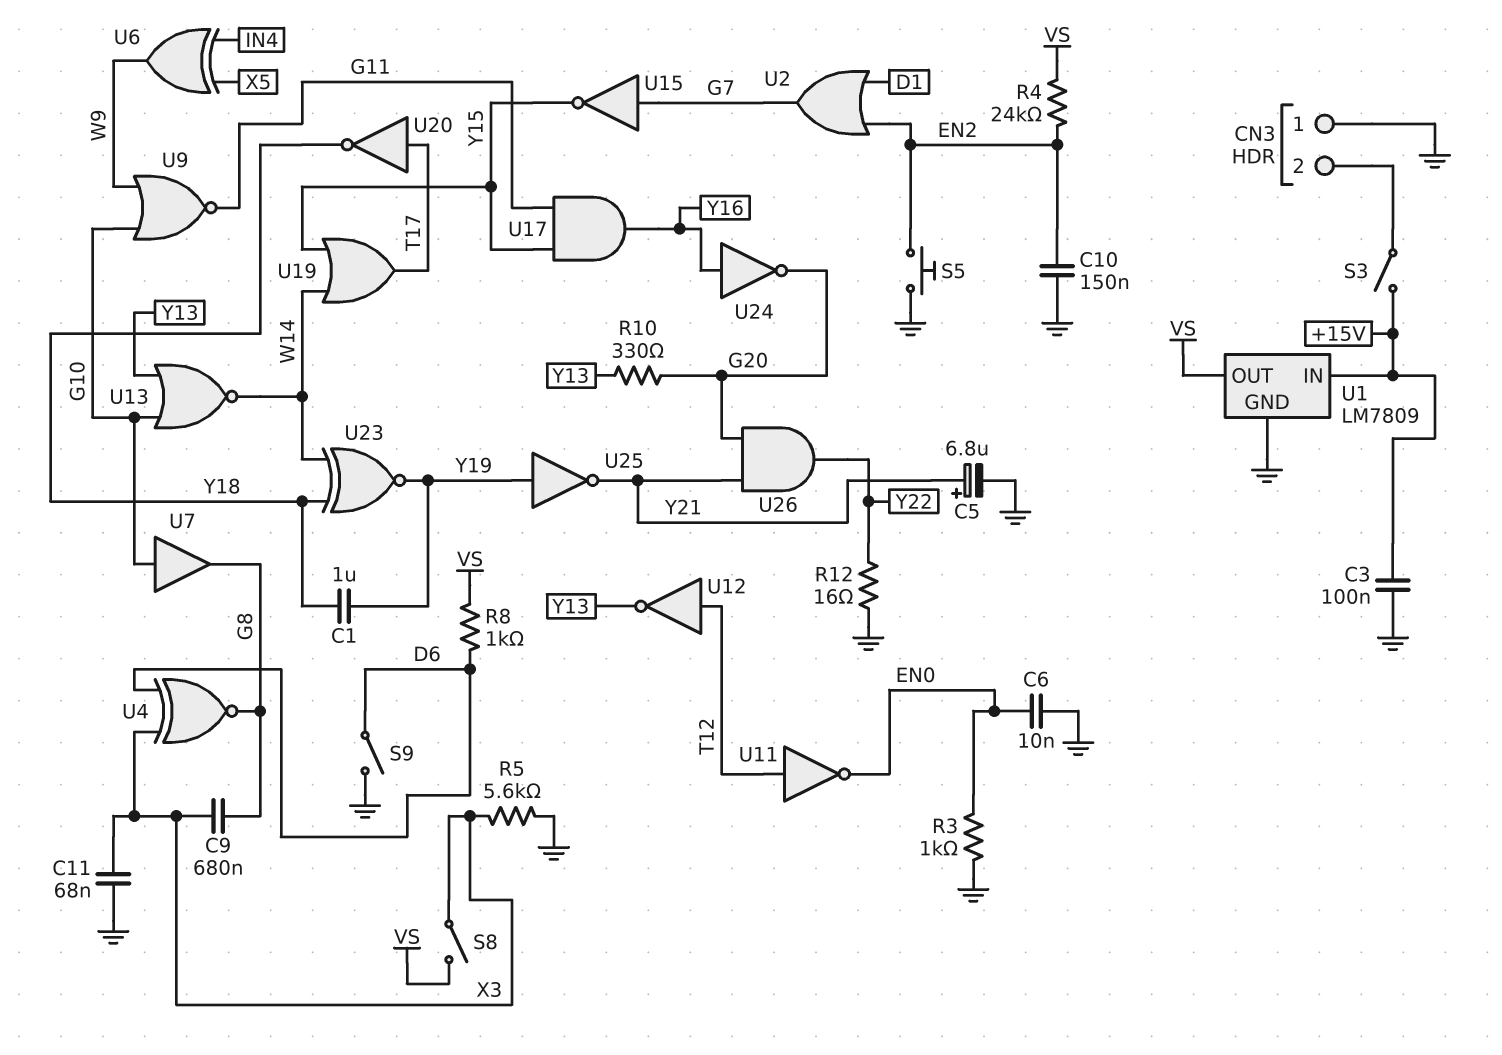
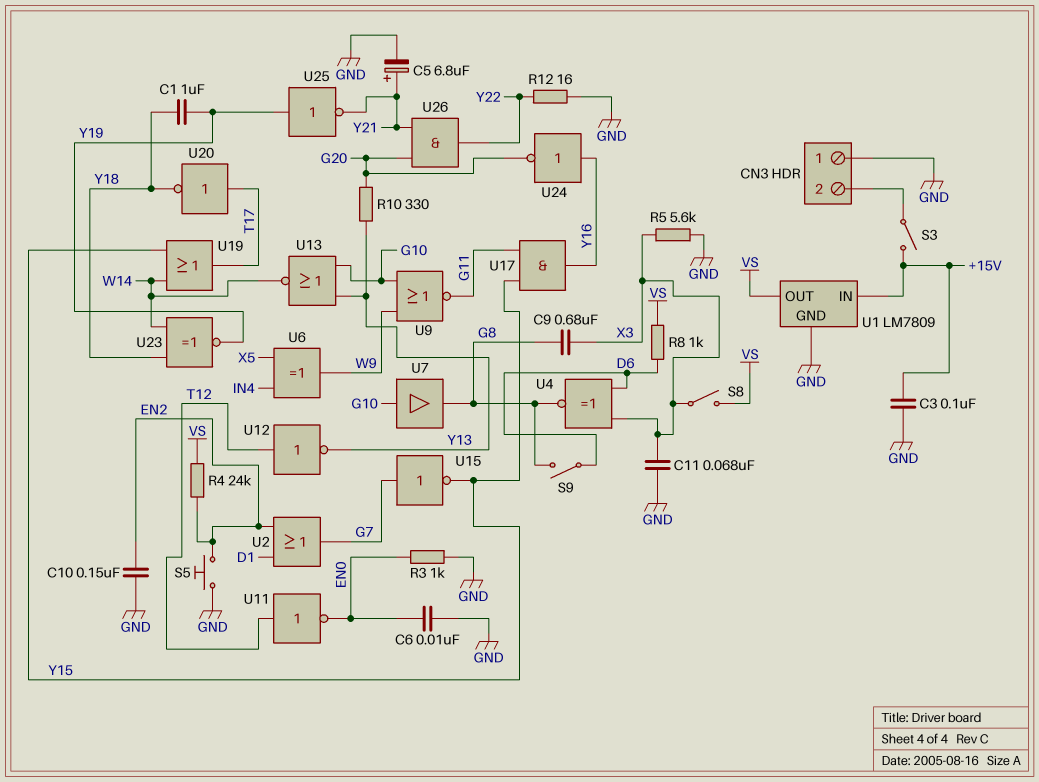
S9: switch (D6, GND) -> switch (D6, G8)

